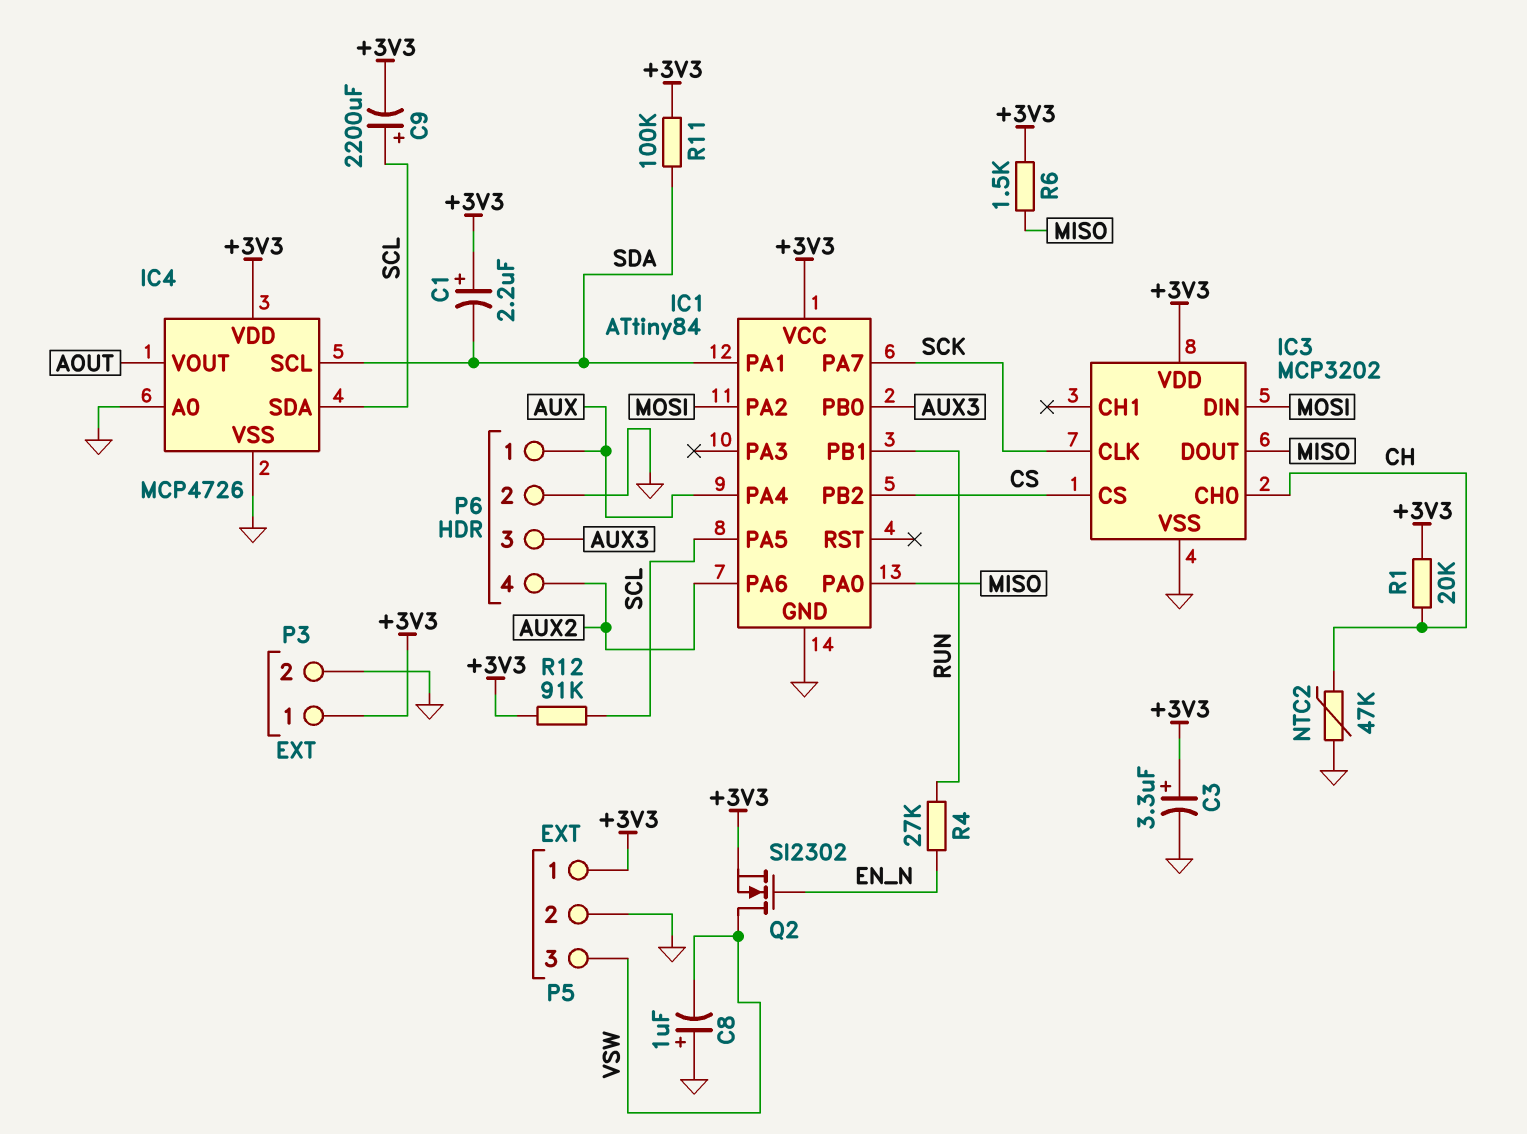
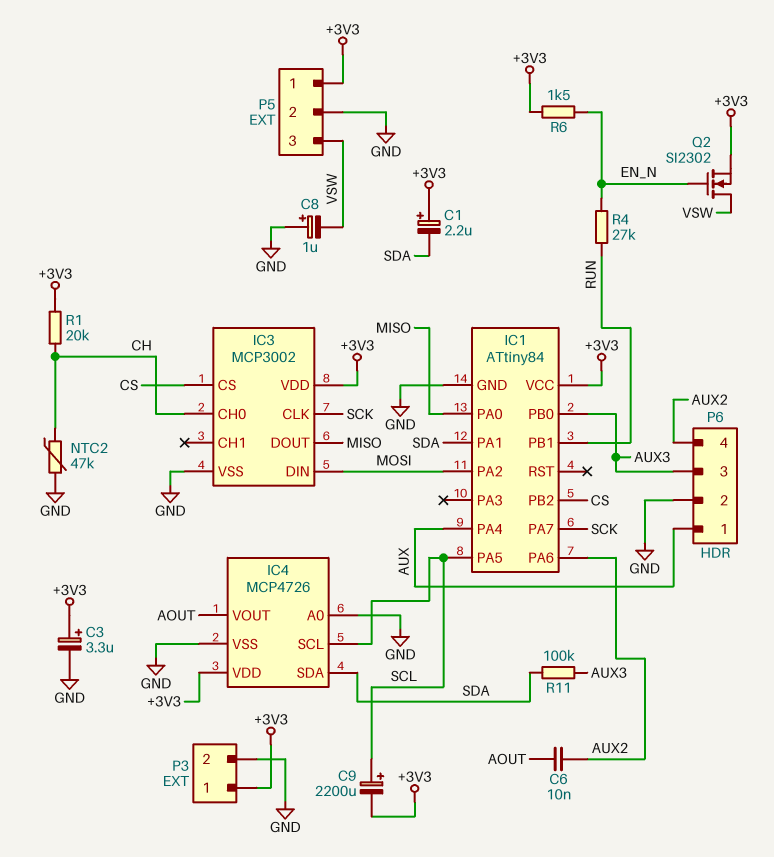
C6: none -> 10nF (AOUT, AUX2)
IC3: MCP3202 -> MCP3002
IC4 pin SCL: SDA -> SCL
IC4 pin SDA: SCL -> SDA
R6: 1.5k (+3V3, MISO) -> 1.5k (+3V3, EN_N)
R11: 100k (+3V3, SDA) -> 100k (AUX3, SDA)
R12: 91k (+3V3, SCL) -> none

